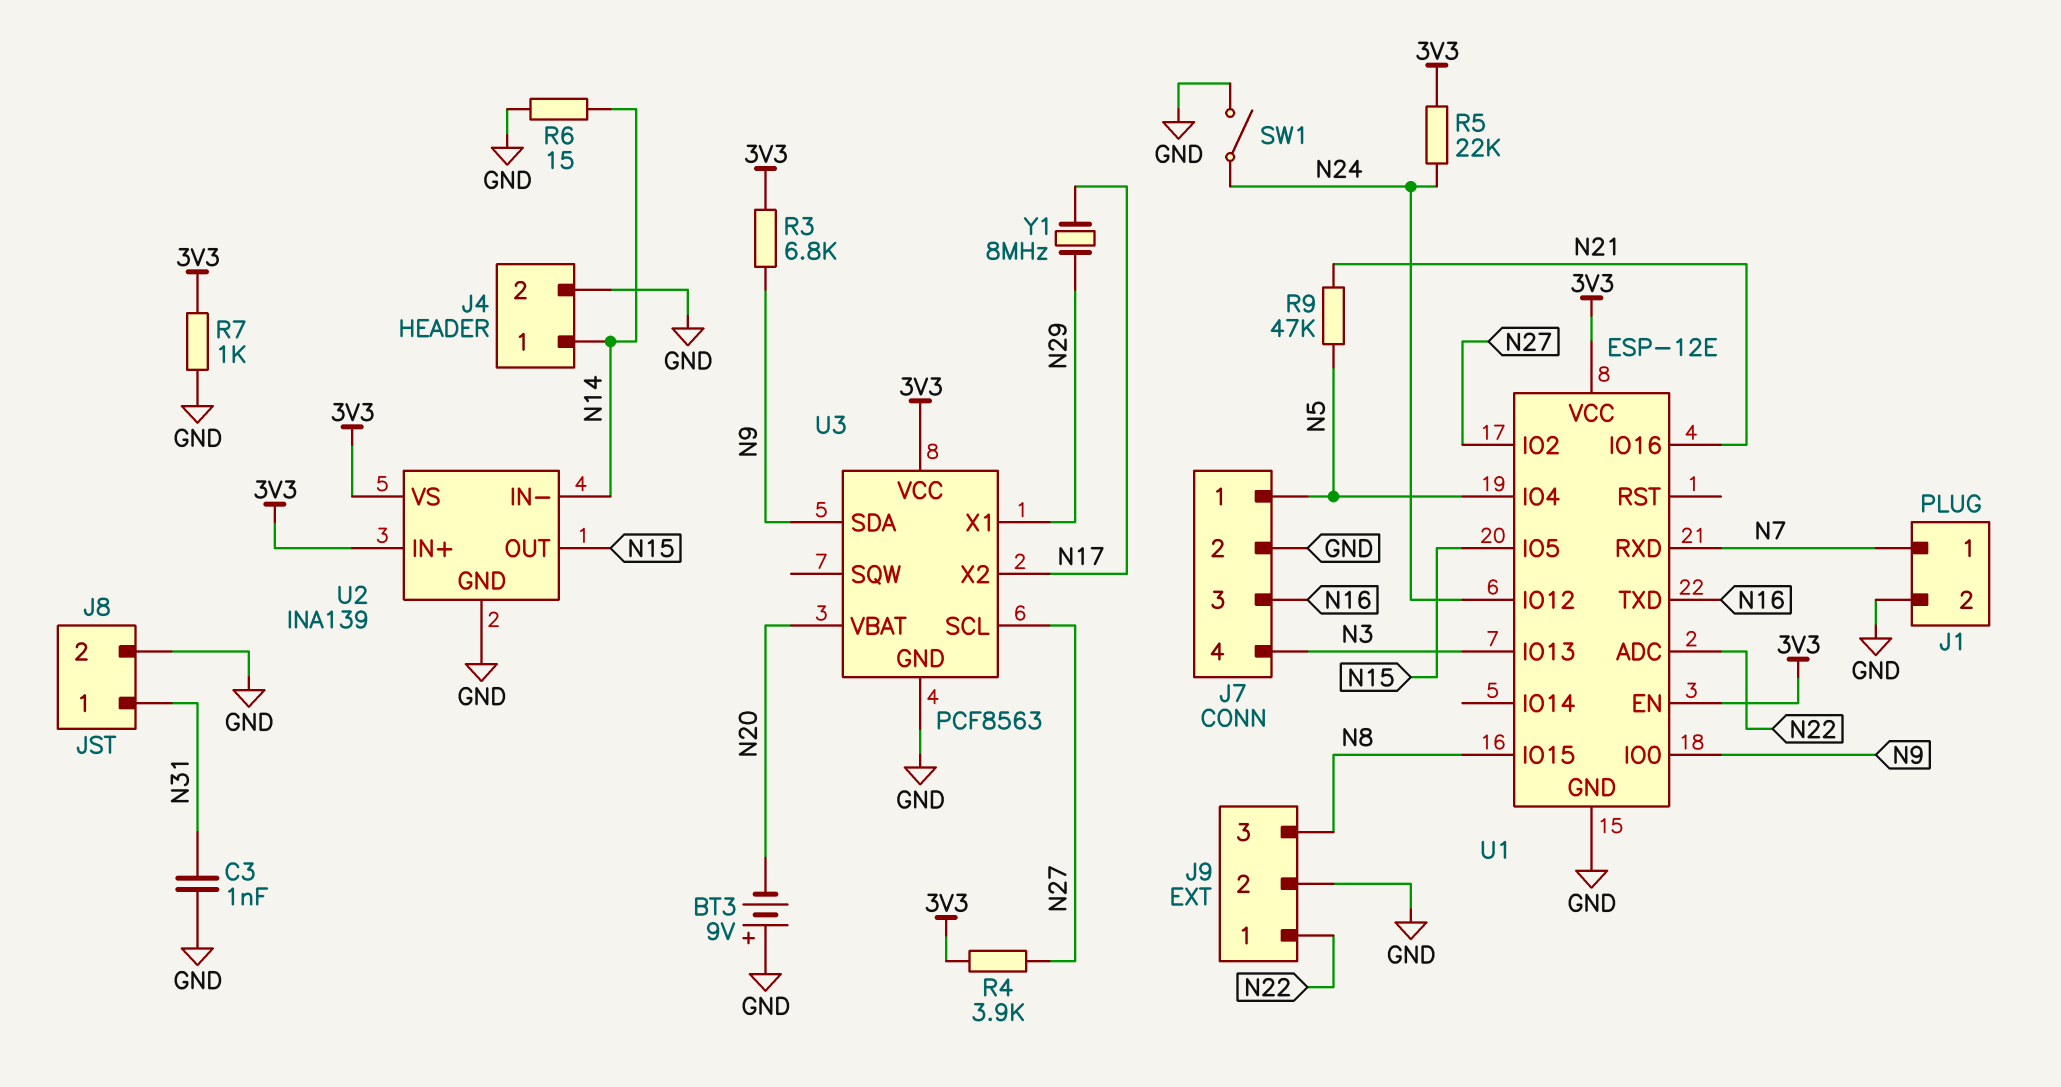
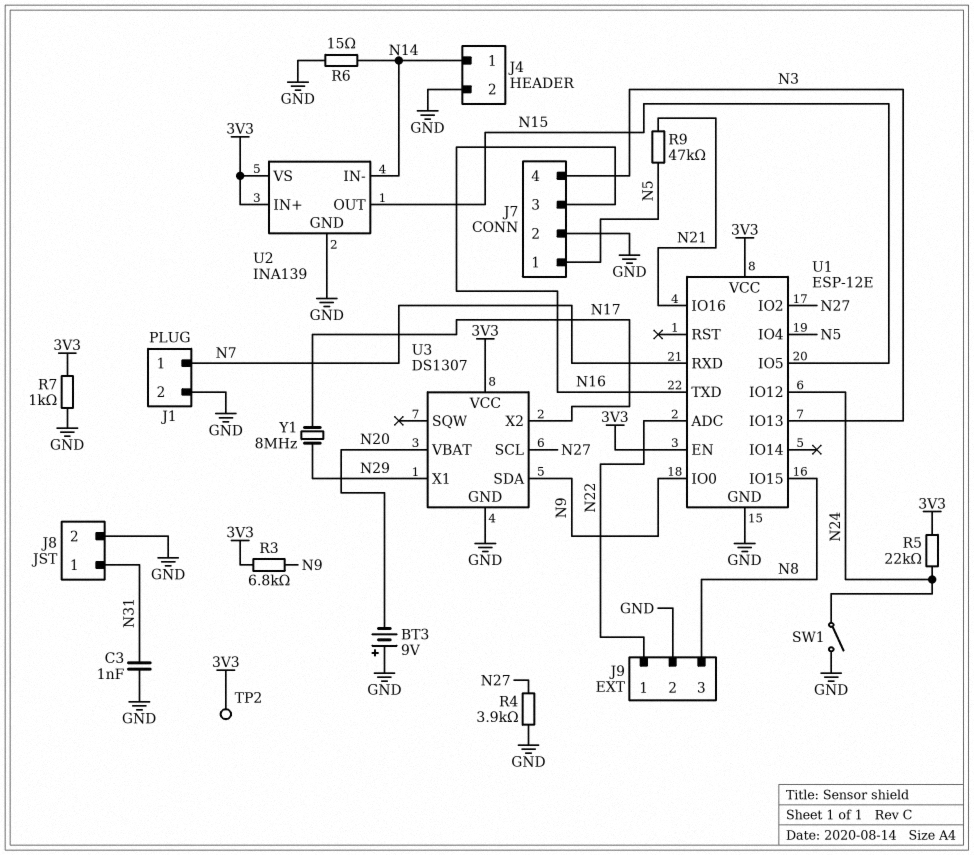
R4: 3.9k (3V3, N27) -> 3.9k (GND, N27)
TP2: none -> test point (3V3)
U3: PCF8563 -> DS1307

